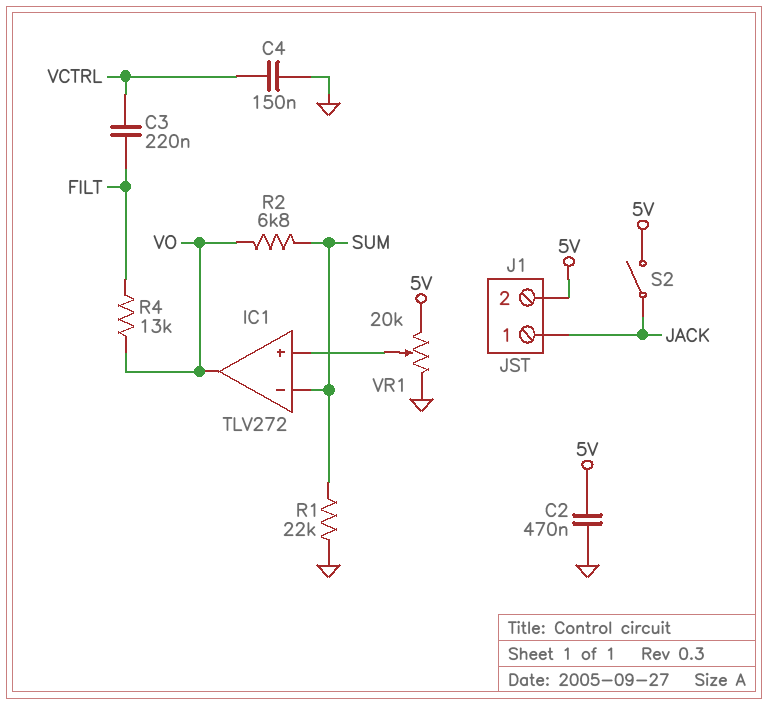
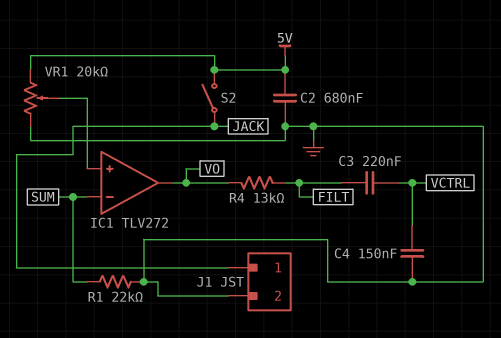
C2: 470nF (5V, GND) -> 680nF (5V, GND)
J1 pin 2: 5V -> GND
R2: 6.8k (SUM, VO) -> none

